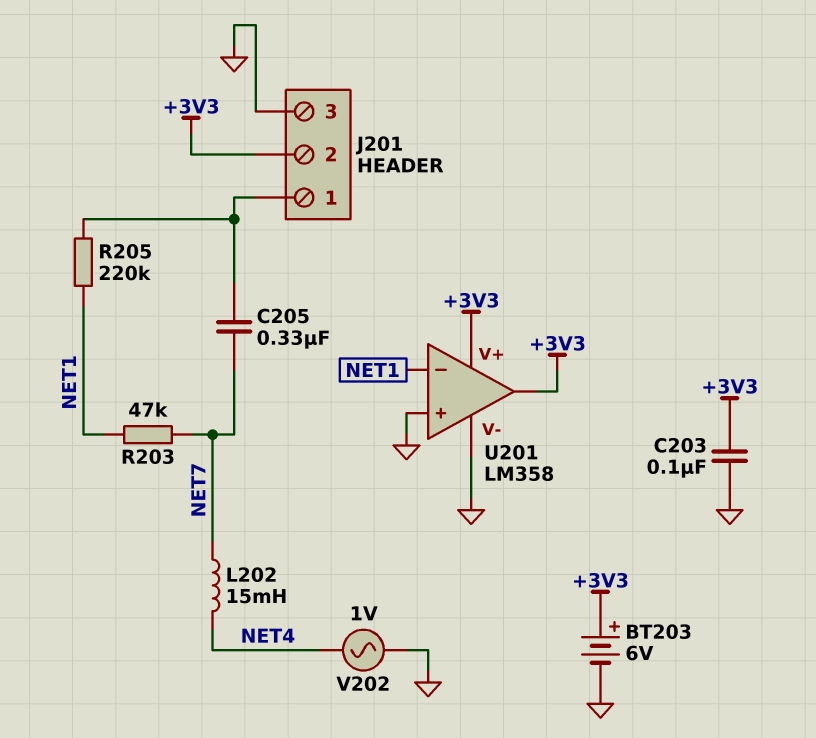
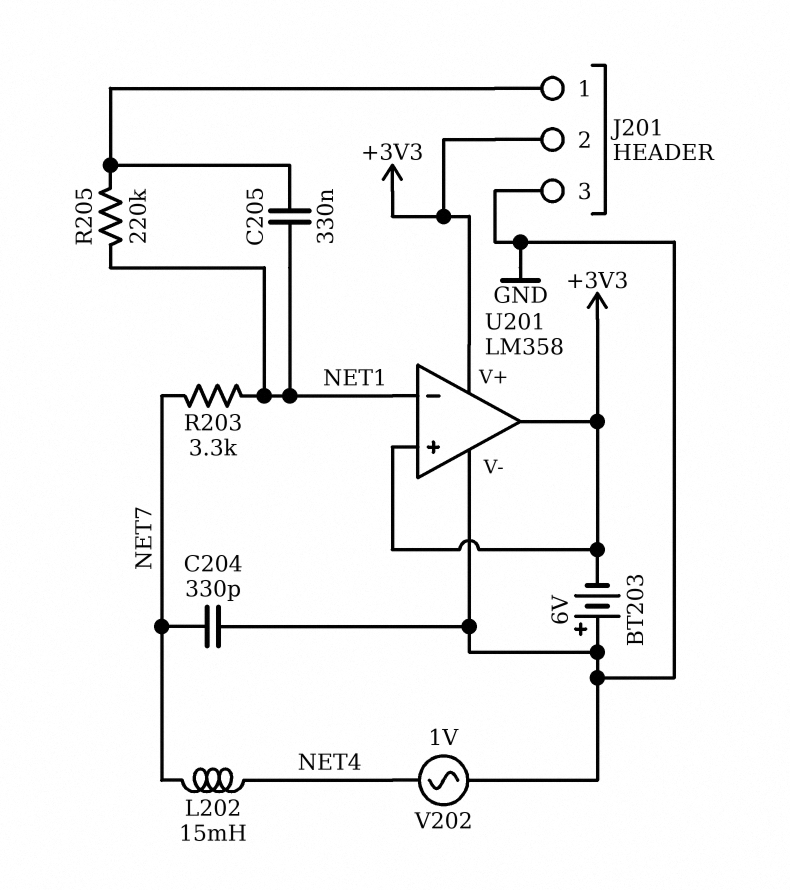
BT203: 6V (plus +3V3, minus GND) -> 6V (plus GND, minus +3V3)
C203: 100nF (+3V3, GND) -> none
C204: none -> 330pF (GND, NET7)
C205: 330nF (J201/1, NET7) -> 330nF (J201/1, NET1)
R203: 47k (NET1, NET7) -> 3.3k (NET1, NET7)
U201 pin in+: GND -> +3V3

